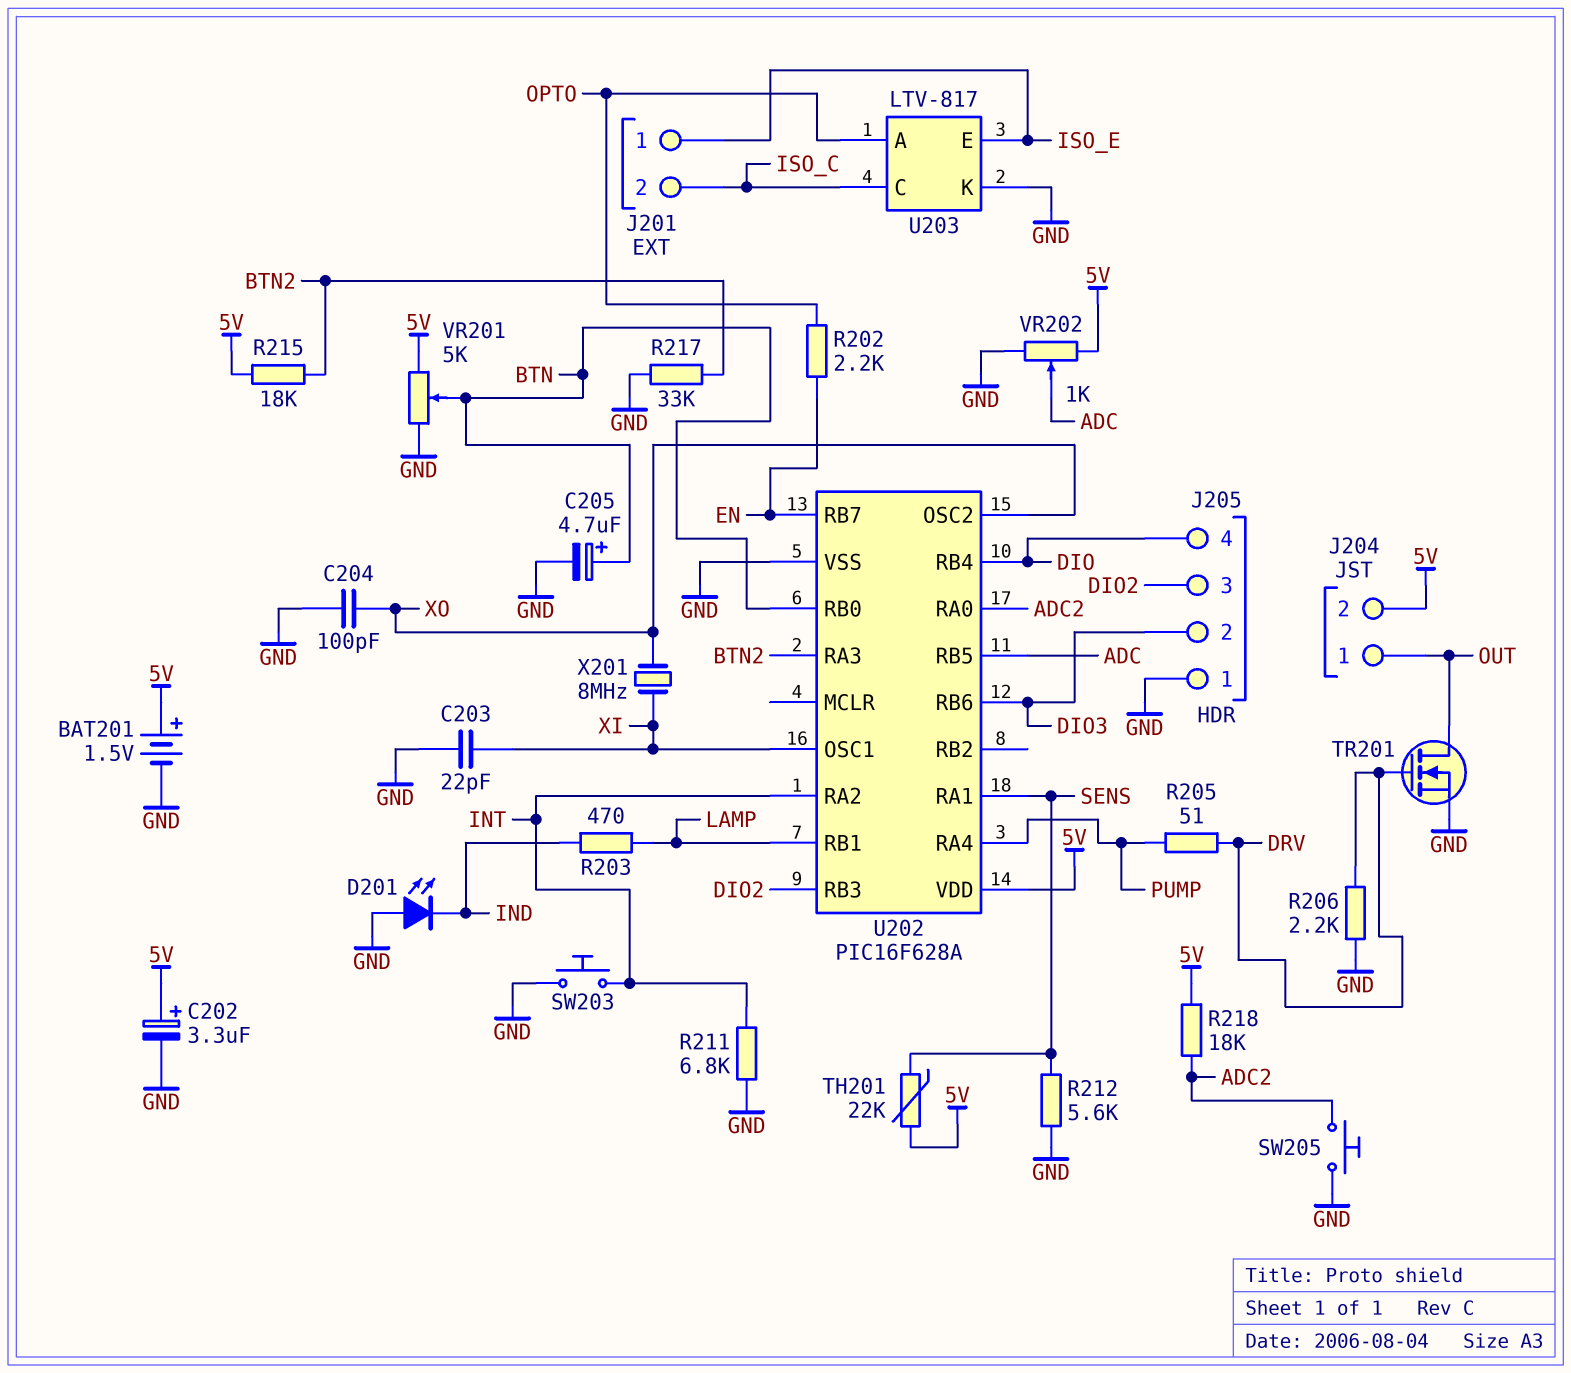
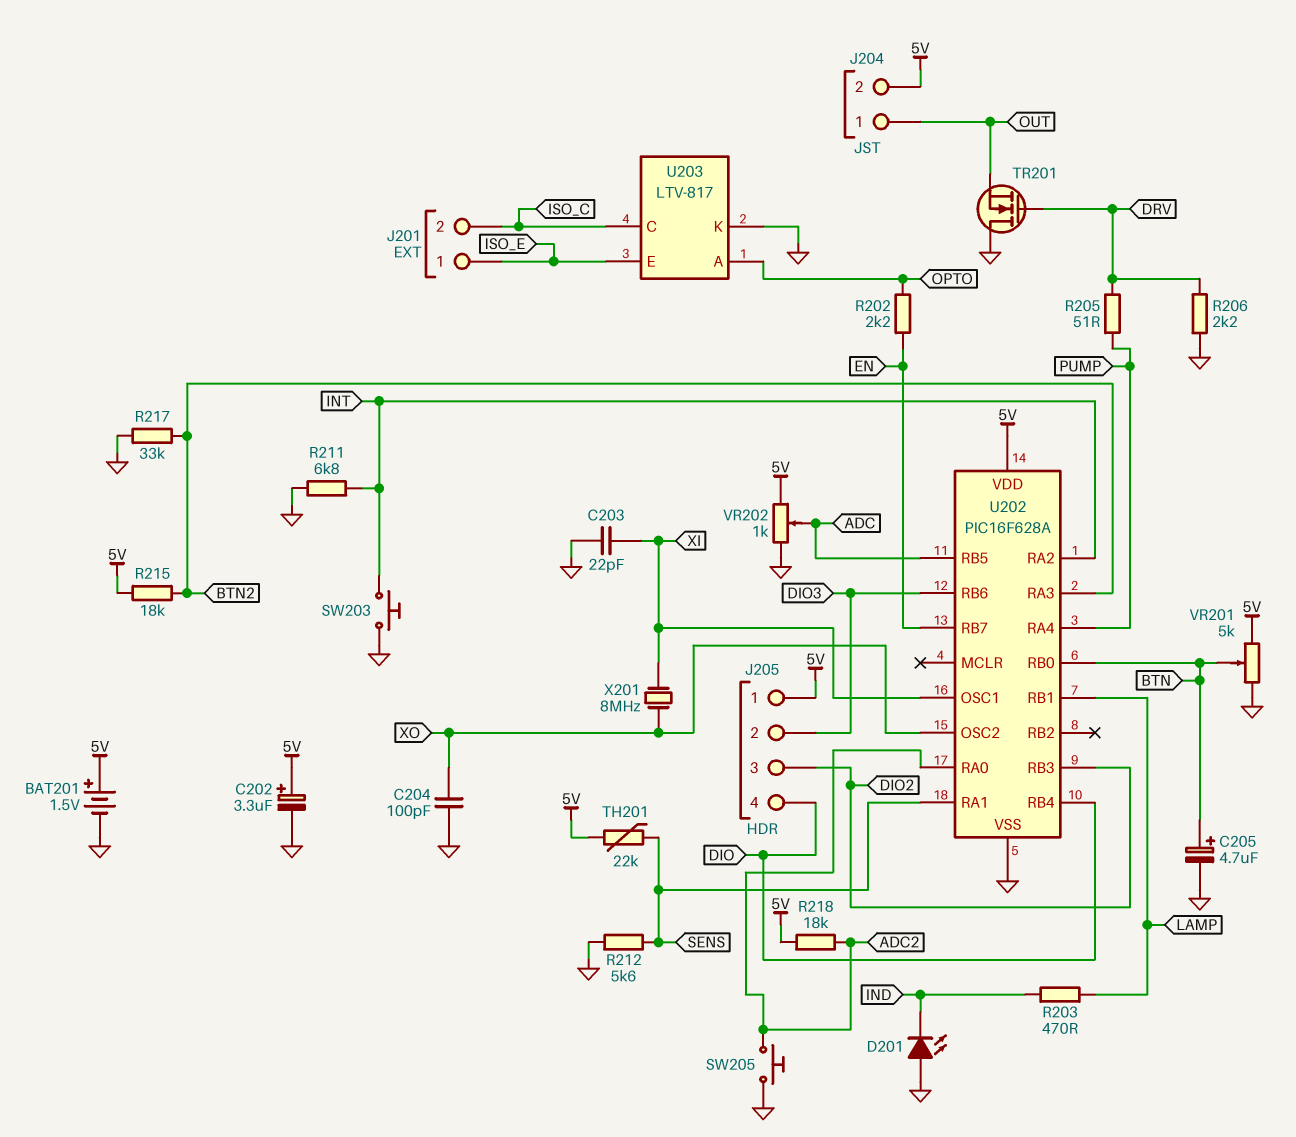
J205 pin 1: GND -> 5V
TR201: NMOS (G DRV, D OUT, S GND) -> NMOS (G DRV, D GND, S OUT)

